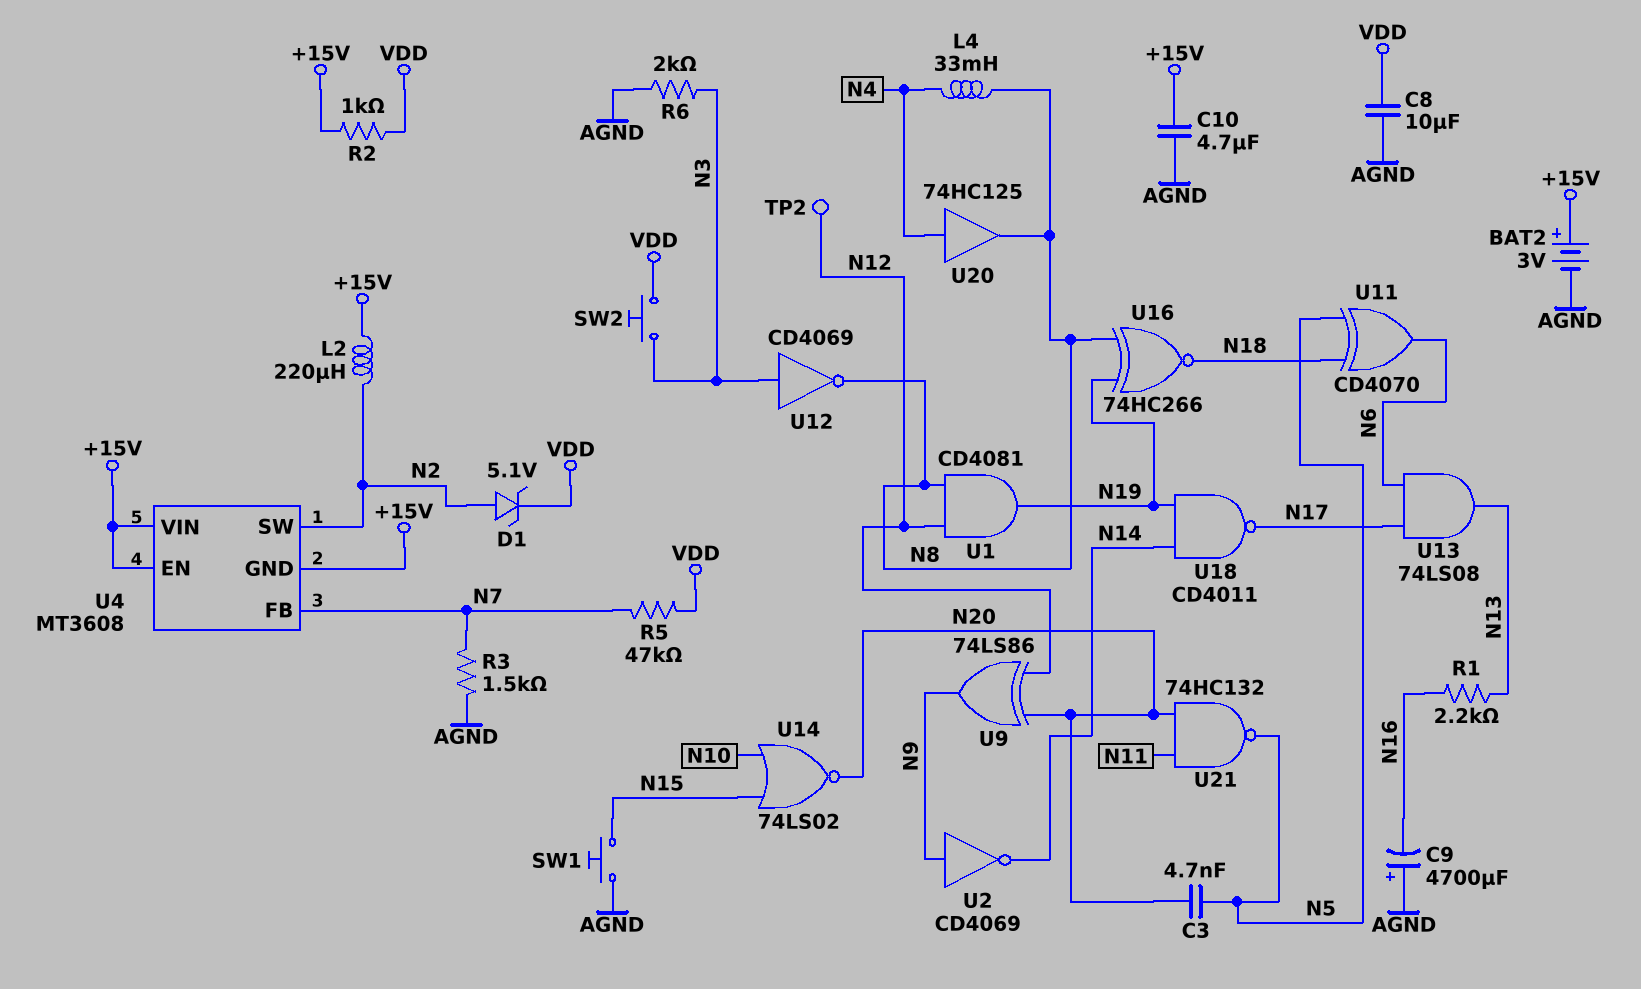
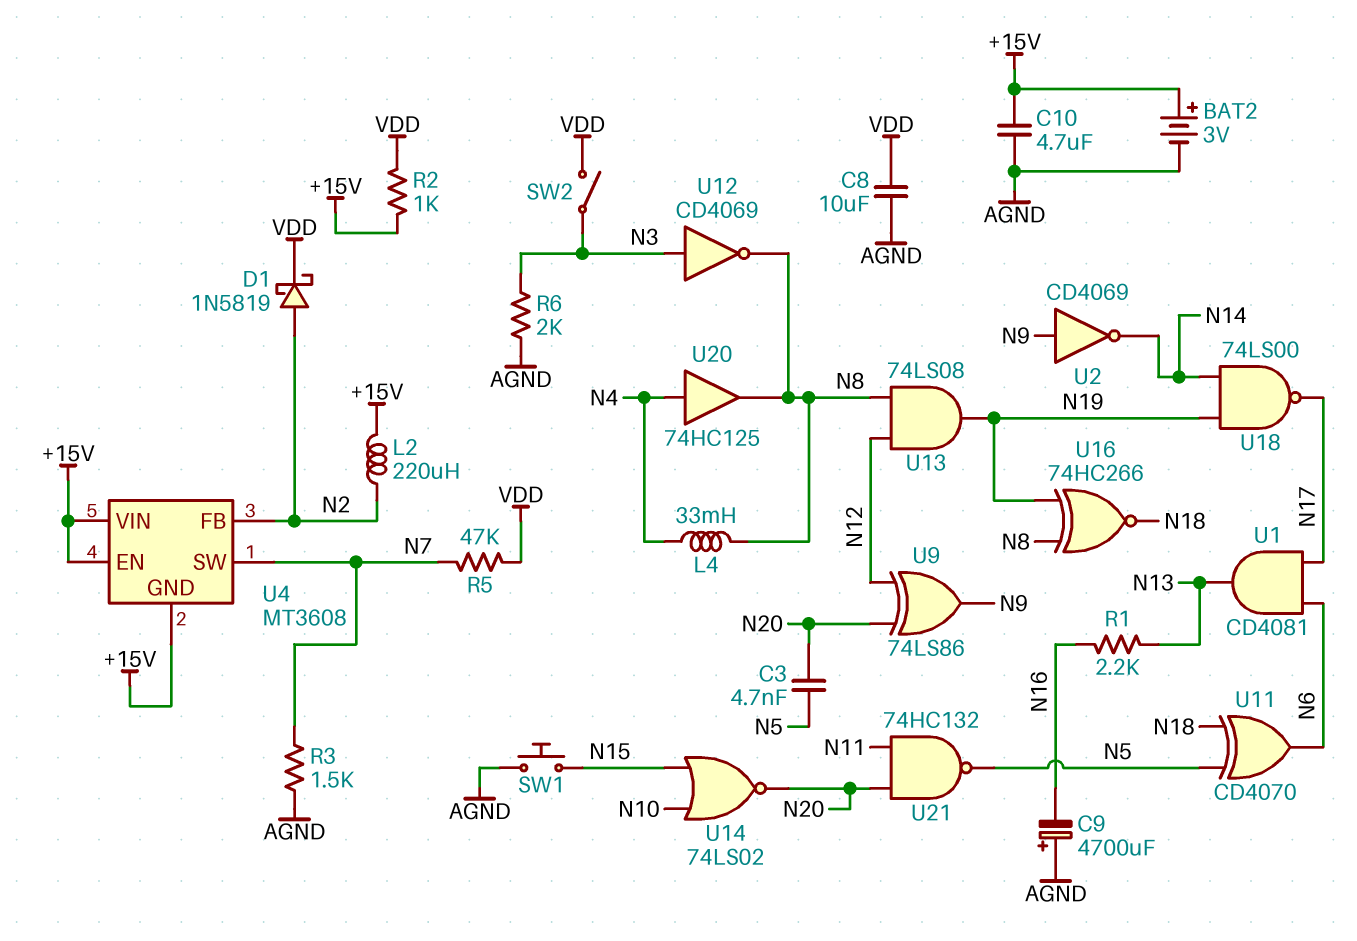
D1: zener 5.1V (A N2, K VDD) -> schottky 1N5819 (A N2, K VDD)
SW2: button (N3, VDD) -> switch (N3, VDD)
TP2: test point (N12) -> none
U1: AND CD4081 (in N8, in N12, out N19) -> AND CD4081 (in N6, in N17, out N13)
U4 pin FB: N7 -> N2
U4 pin SW: N2 -> N7
U13: AND 74LS08 (in N6, in N17, out N13) -> AND 74LS08 (in N8, in N12, out N19)
U18: NAND CD4011 (in N14, in N19, out N17) -> NAND 74LS00 (in N14, in N19, out N17)

